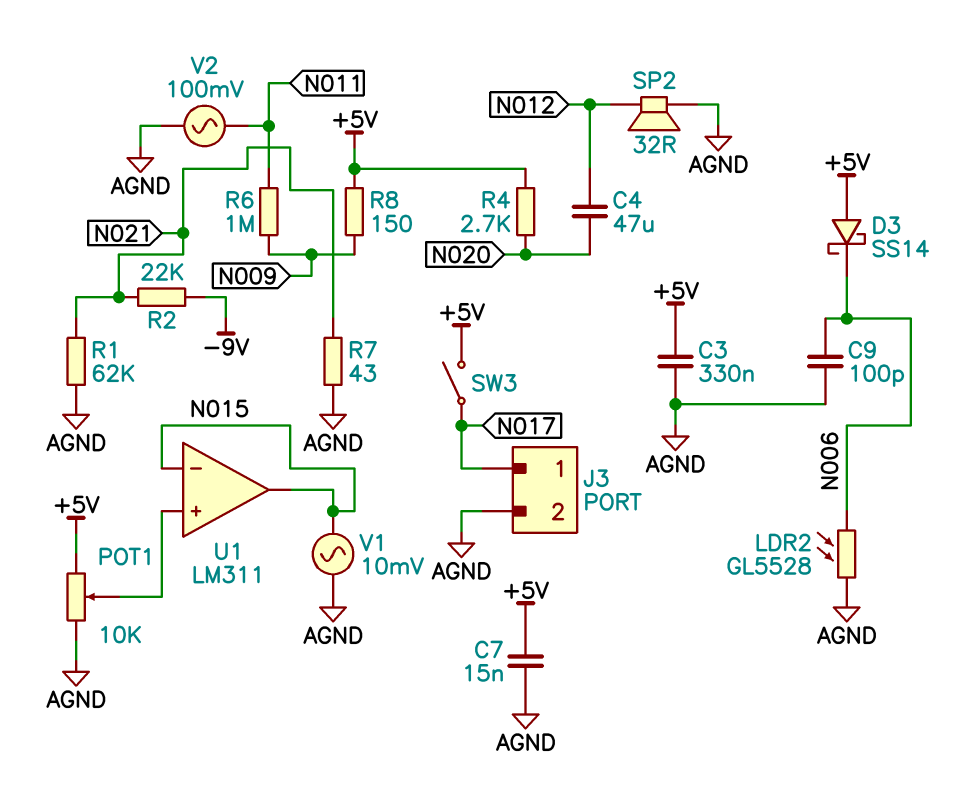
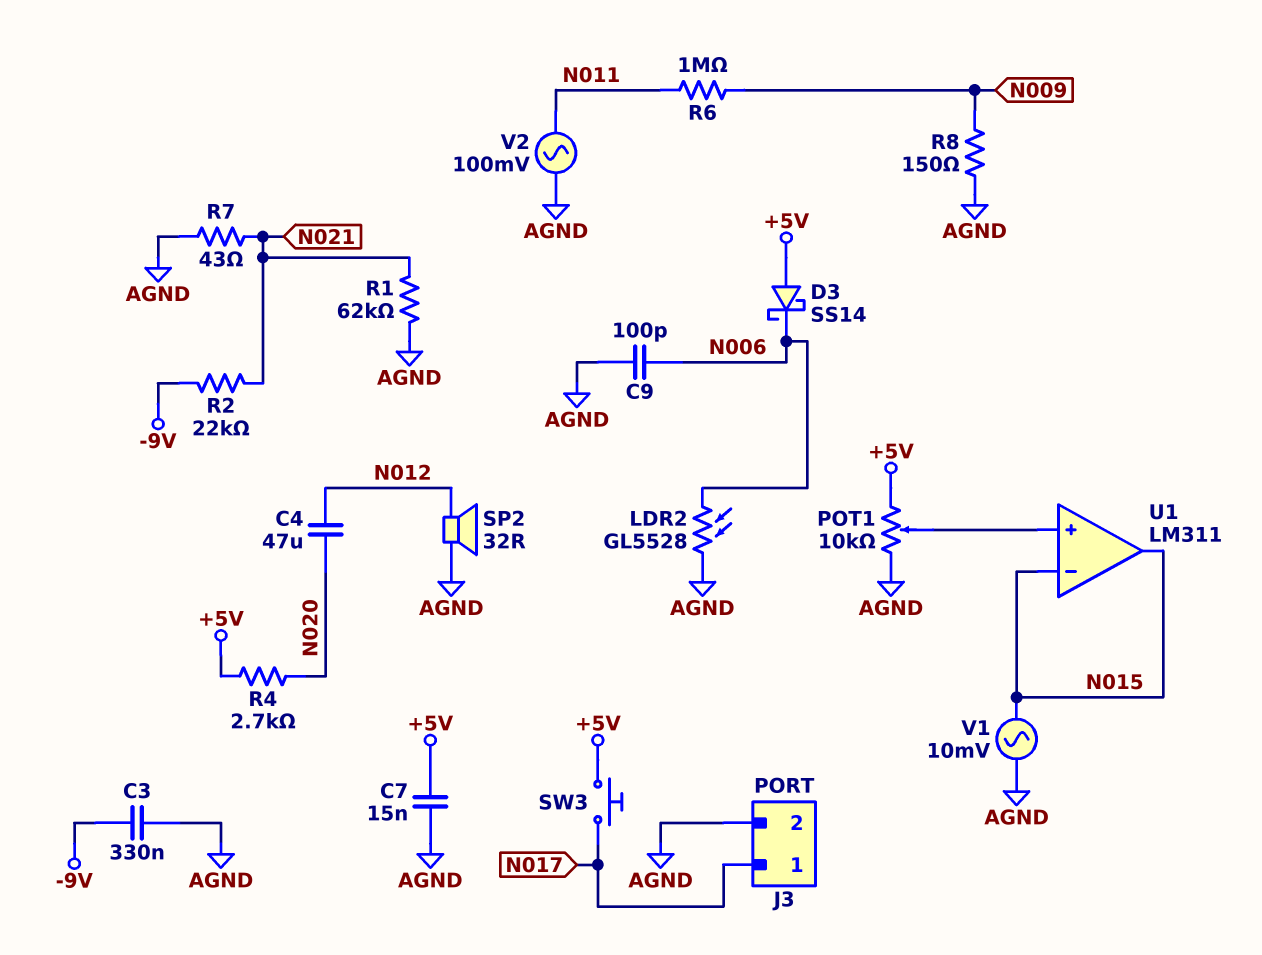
C3: 330nF (+5V, AGND) -> 330nF (-9V, AGND)
R8: 150 (+5V, N009) -> 150 (AGND, N009)
SW3: switch (+5V, N017) -> button (+5V, N017)

